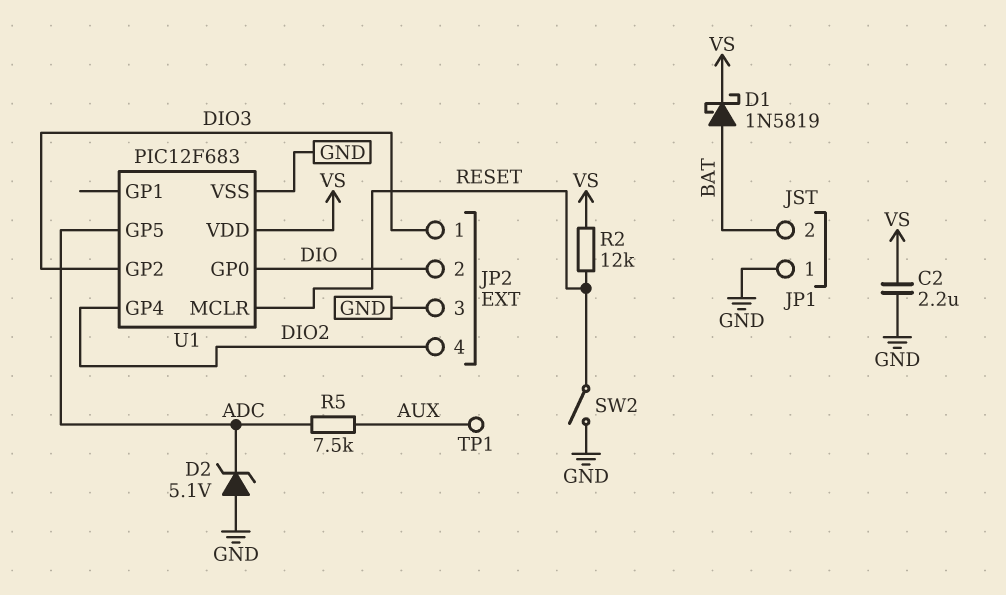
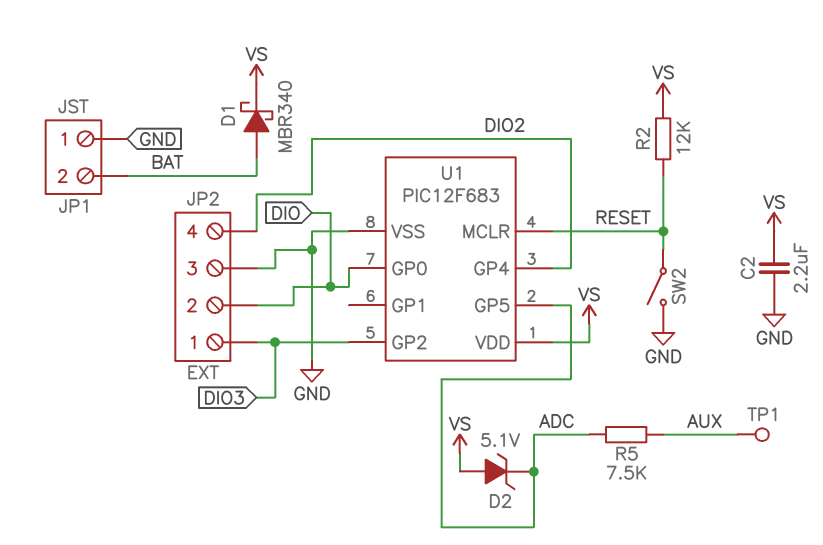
D1: schottky 1N5819 (A BAT, K VS) -> schottky MBR340 (A BAT, K VS)
D2: zener 5.1V (A GND, K ADC) -> zener 5.1V (A VS, K ADC)

